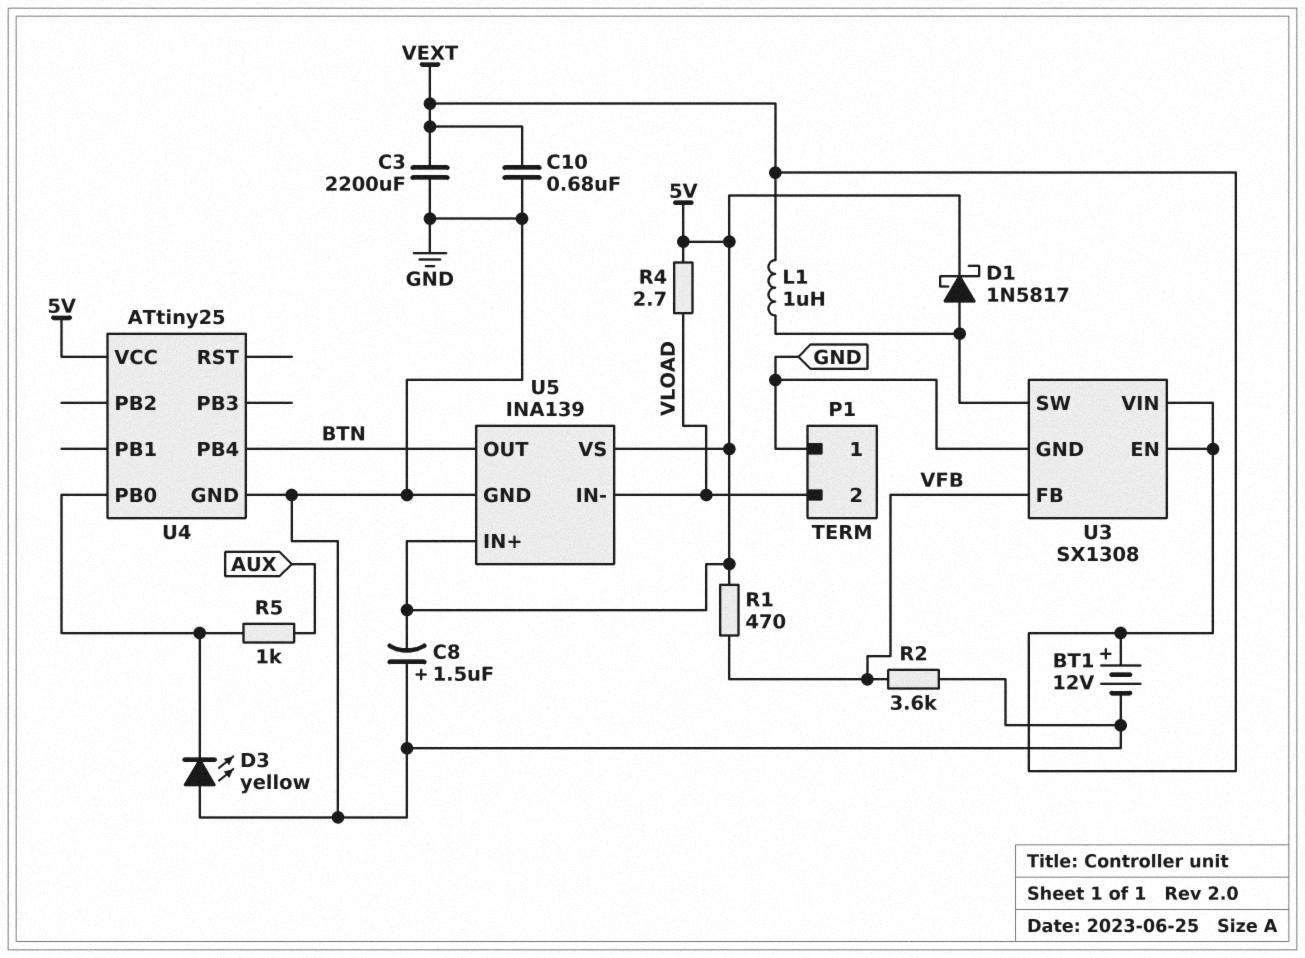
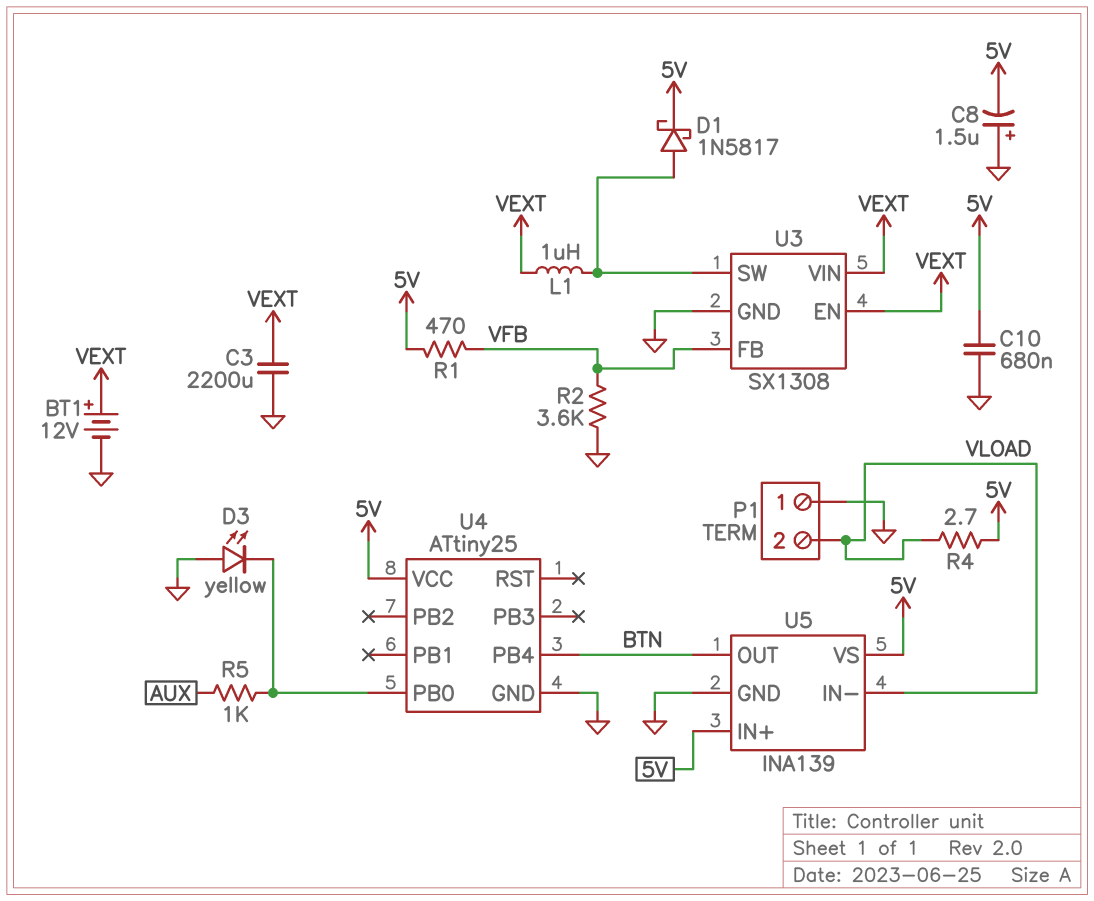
C10: 680nF (GND, VEXT) -> 680nF (5V, GND)

